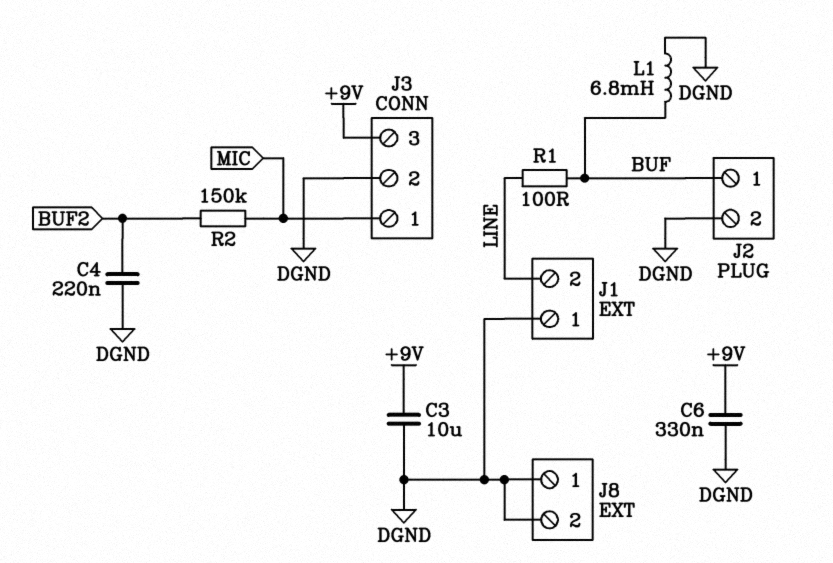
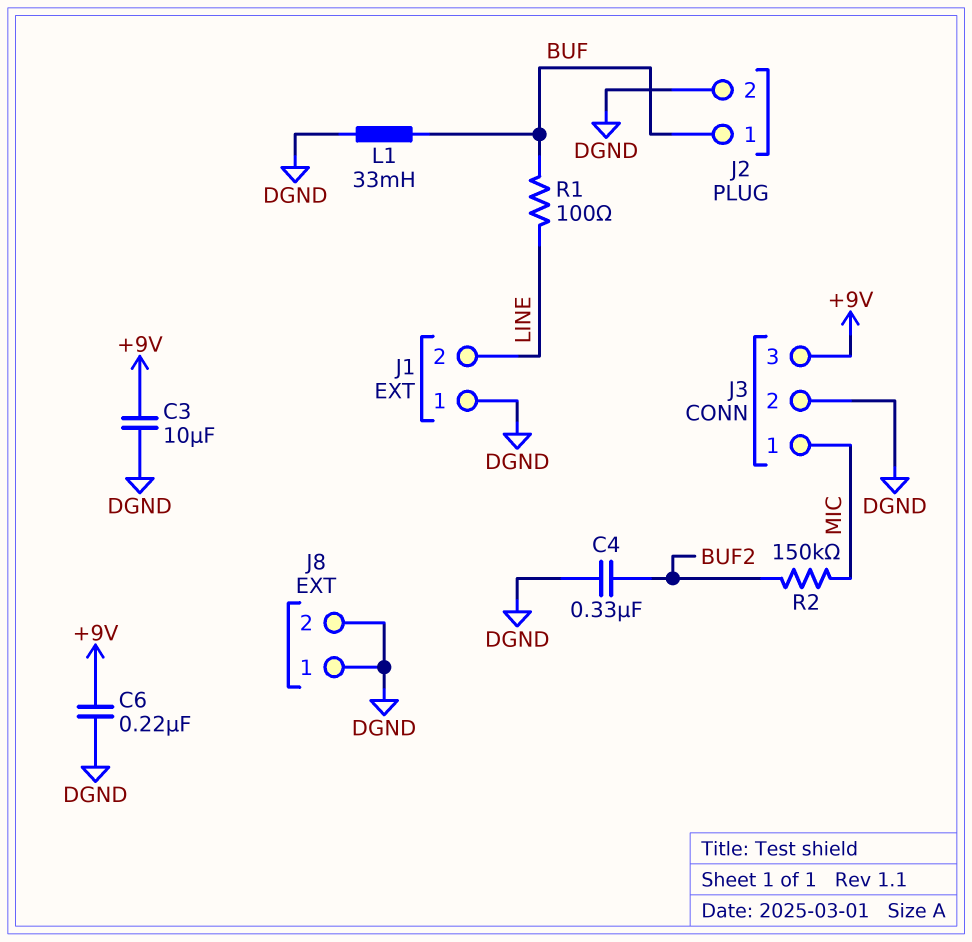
C4: 220nF (BUF2, DGND) -> 330nF (BUF2, DGND)
C6: 330nF (+9V, DGND) -> 220nF (+9V, DGND)
L1: 6.8mH (BUF, DGND) -> 33mH (BUF, DGND)

